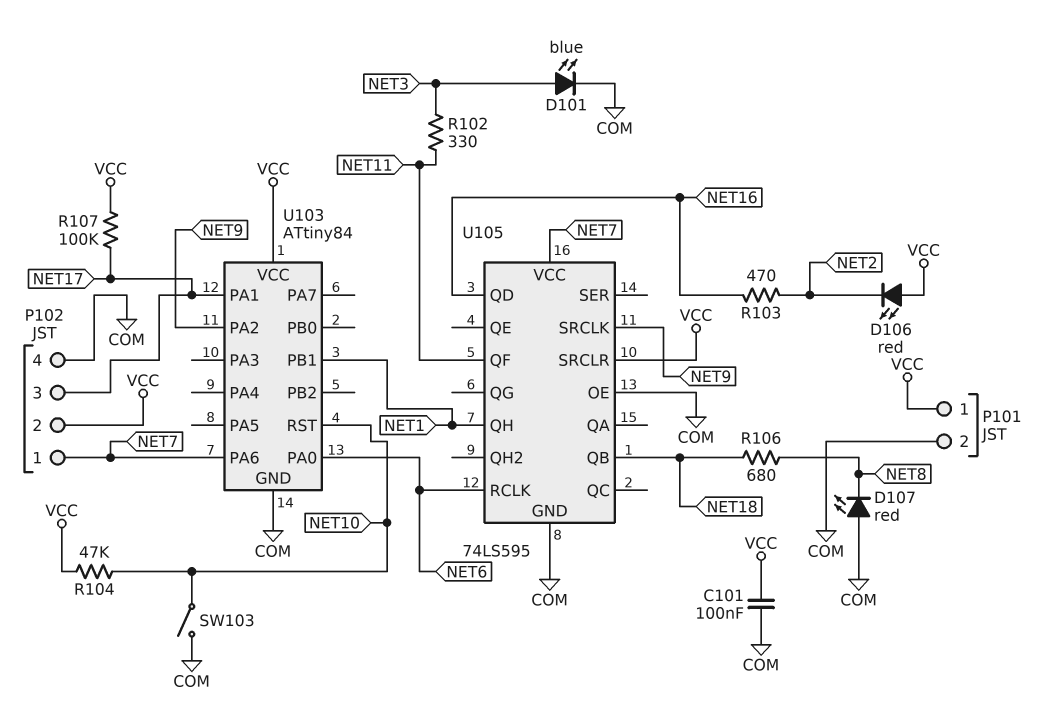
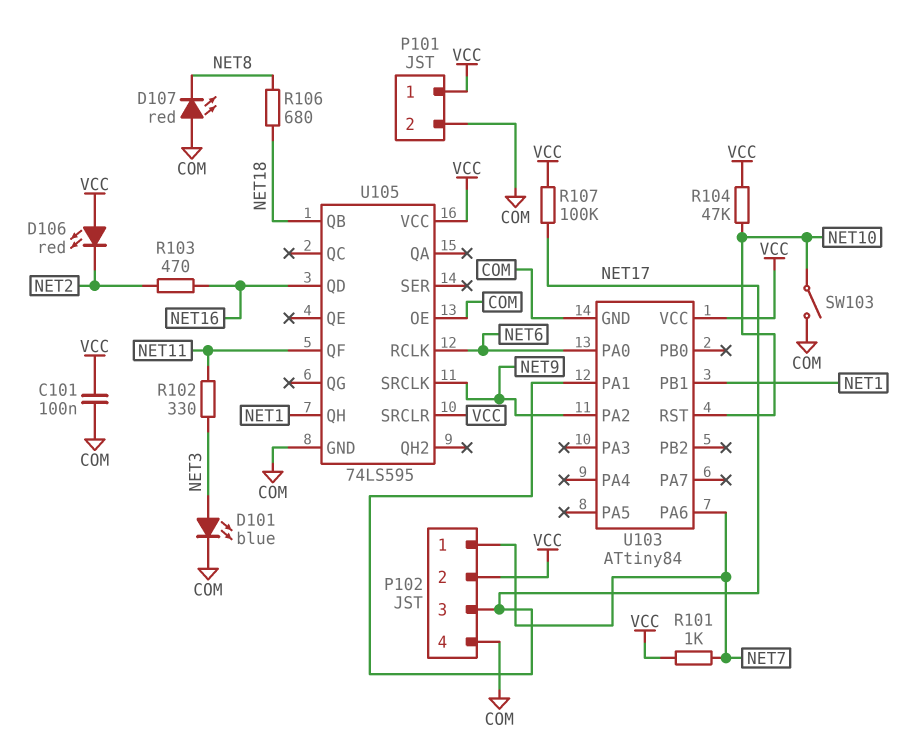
R101: none -> 1k (NET7, VCC)
U105 pin VCC: NET7 -> VCC

